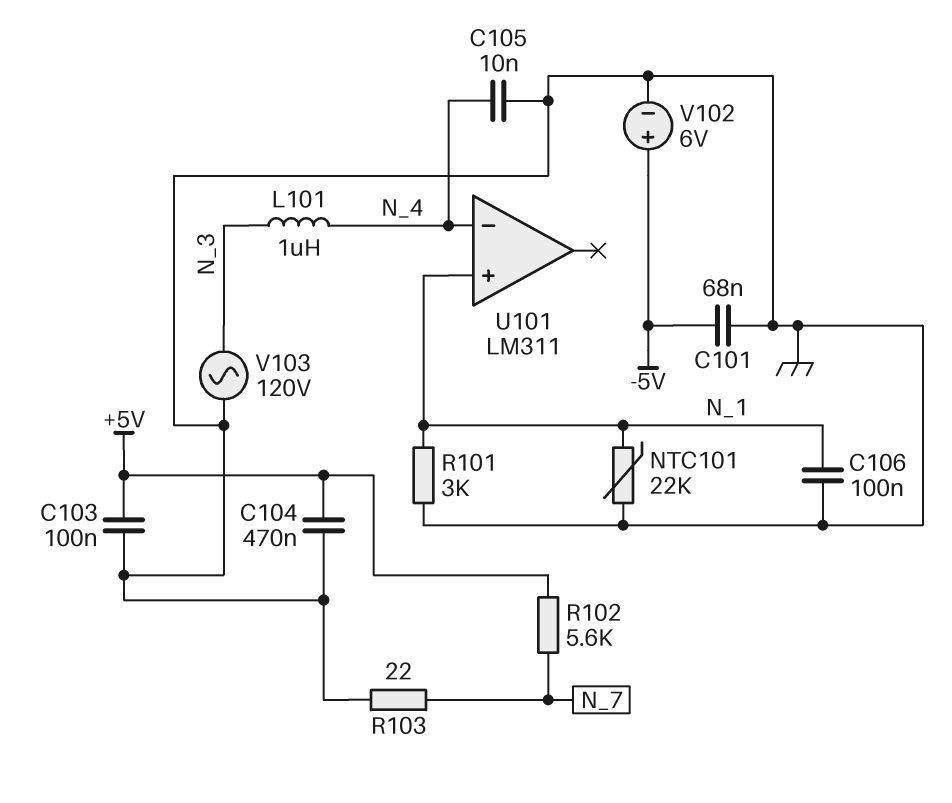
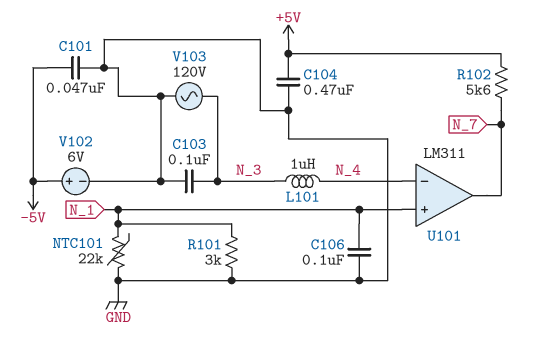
C101: 68nF (-5V, GND) -> 47nF (-5V, GND)
C103: 100nF (+5V, GND) -> 100nF (GND, N_3)
C105: 10nF (GND, N_4) -> none
R103: 22 (GND, N_7) -> none
U101 pin out: none -> N_7

